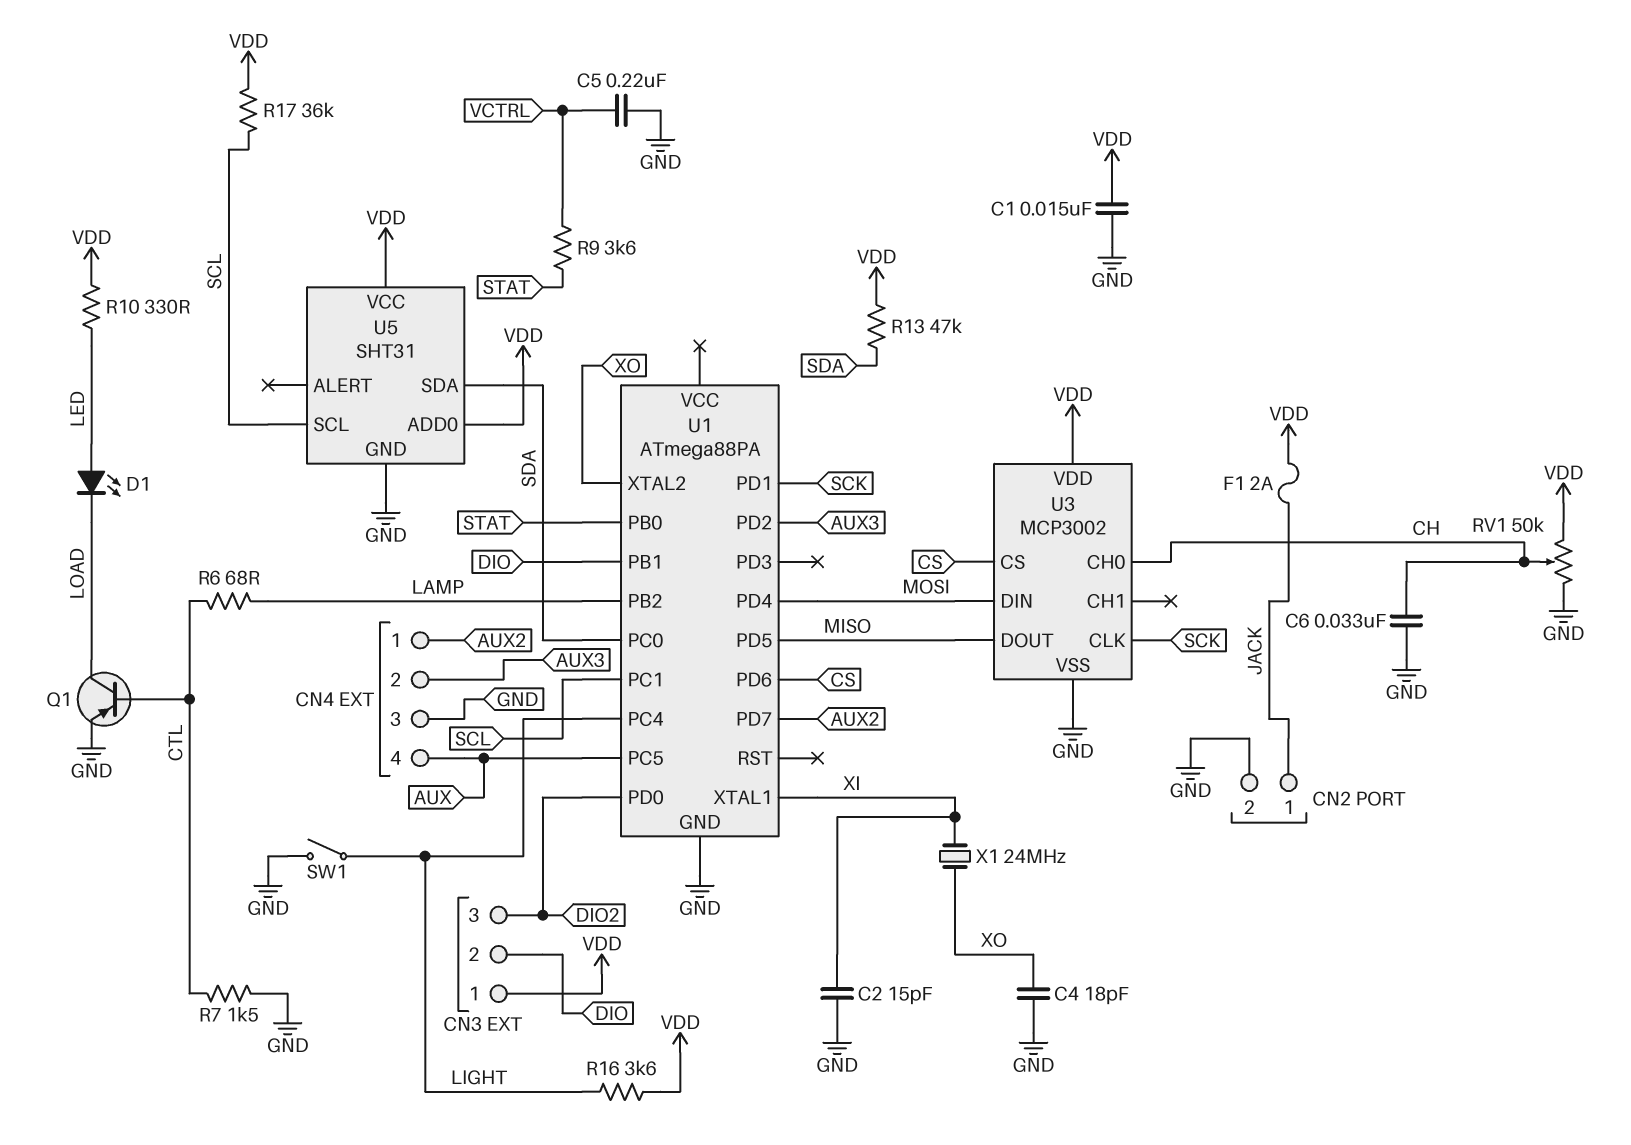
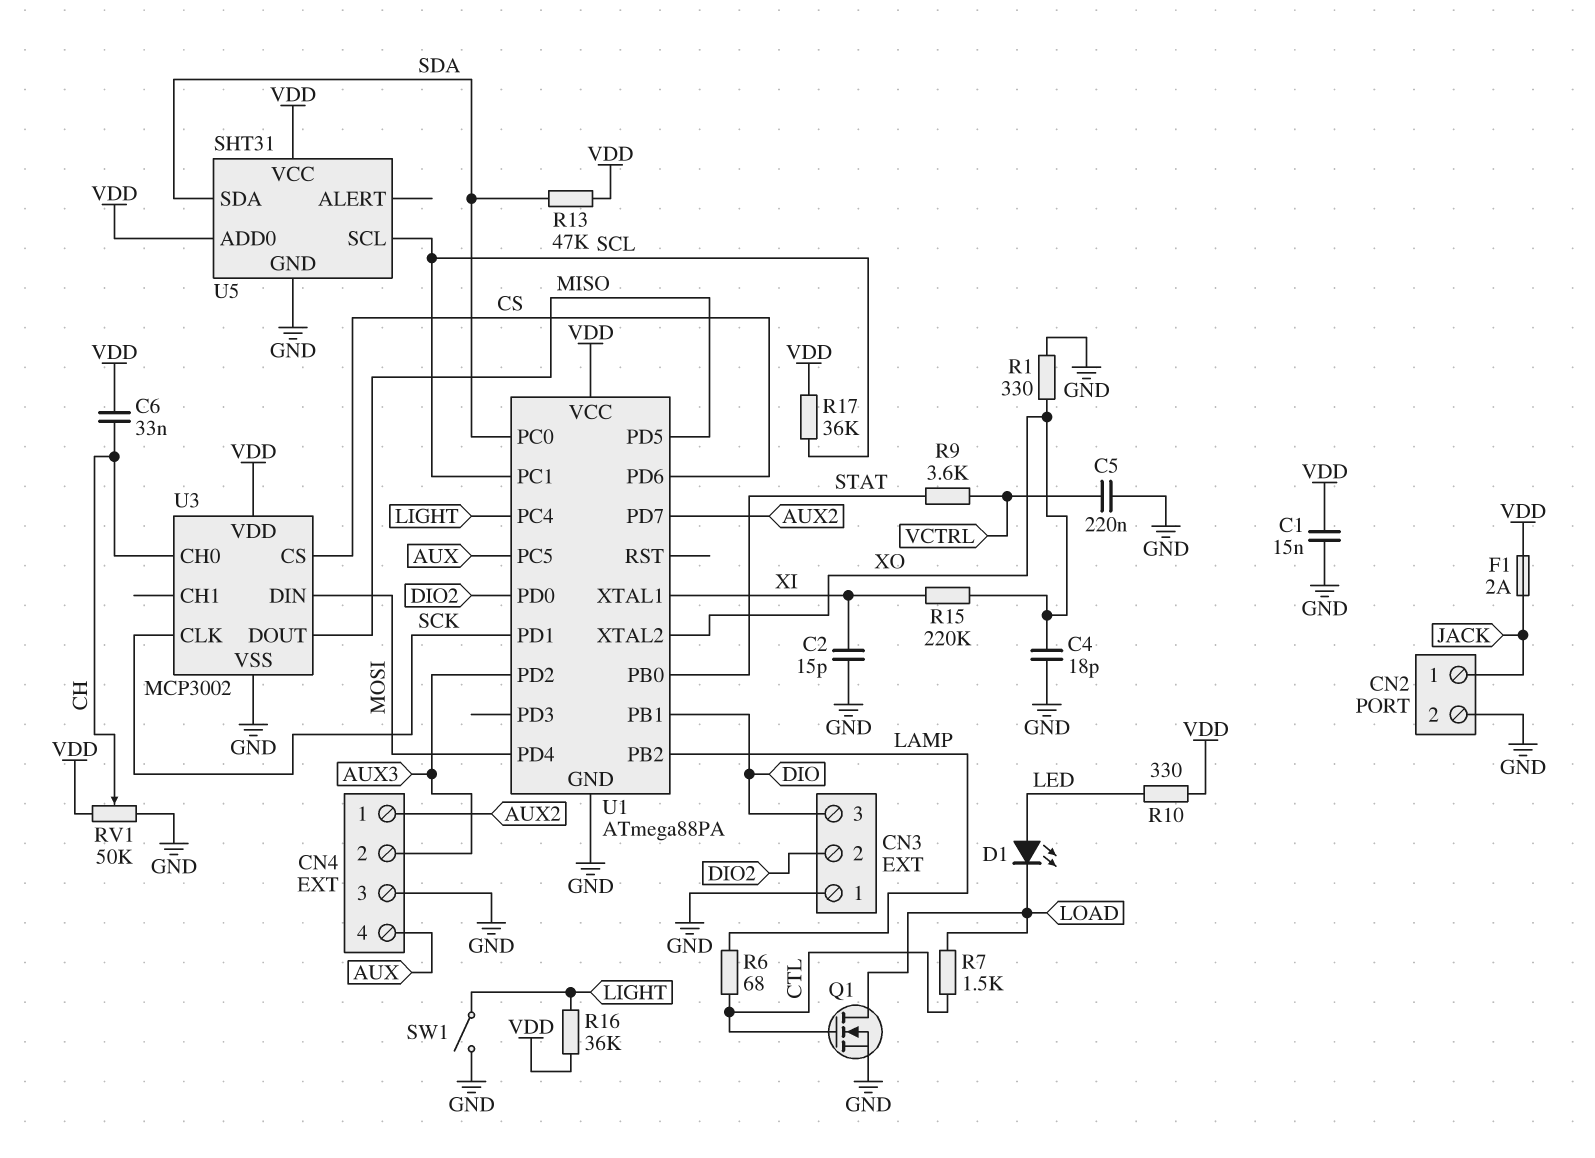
C6: 33nF (CH, GND) -> 33nF (CH, VDD)
CN3 pin 1: VDD -> GND
CN3 pin 2: DIO -> DIO2
CN3 pin 3: DIO2 -> DIO
Q1: PNP (B CTL, C LOAD, E GND) -> NMOS (G CTL, D LOAD, S GND)
R1: none -> 330 (GND, XO)
R7: 1.5k (CTL, GND) -> 1.5k (CTL, LOAD)
R15: none -> 220k (XI, XO)
R16: 3.6k (LIGHT, VDD) -> 36k (LIGHT, VDD)
U1 pin VCC: none -> VDD
X1: 24MHz (XI, XO) -> none

